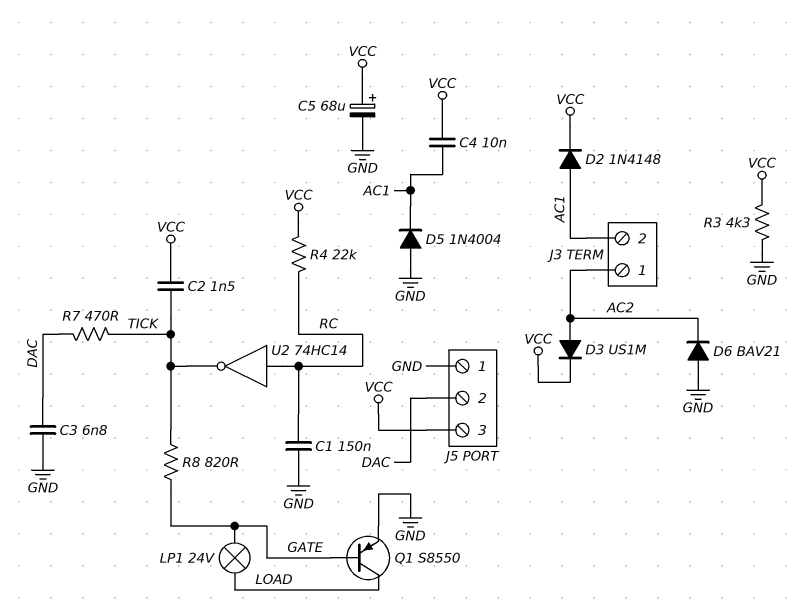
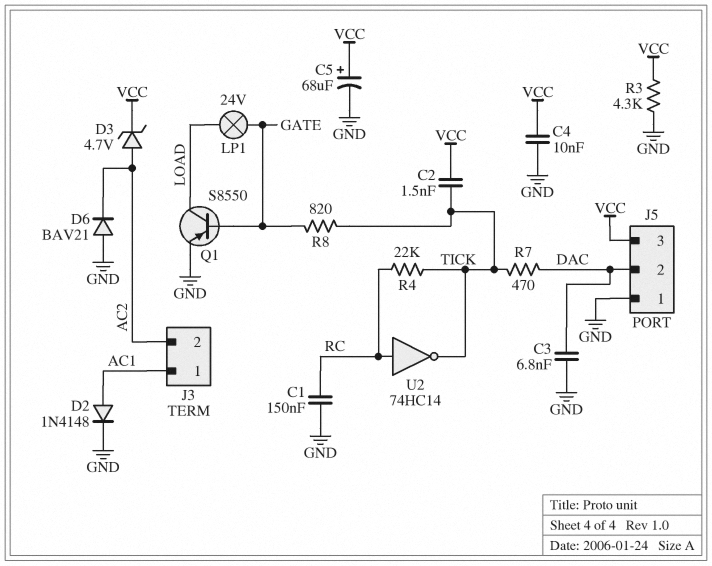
C4: 10nF (AC1, VCC) -> 10nF (GND, VCC)
D2: diode 1N4148 (A AC1, K VCC) -> diode 1N4148 (A AC1, K GND)
D3: diode US1M (A AC2, K VCC) -> zener 4.7V (A AC2, K VCC)
D5: diode 1N4004 (A GND, K AC1) -> none
J3 pin 1: AC2 -> AC1
J3 pin 2: AC1 -> AC2
R4: 22k (RC, VCC) -> 22k (RC, TICK)

